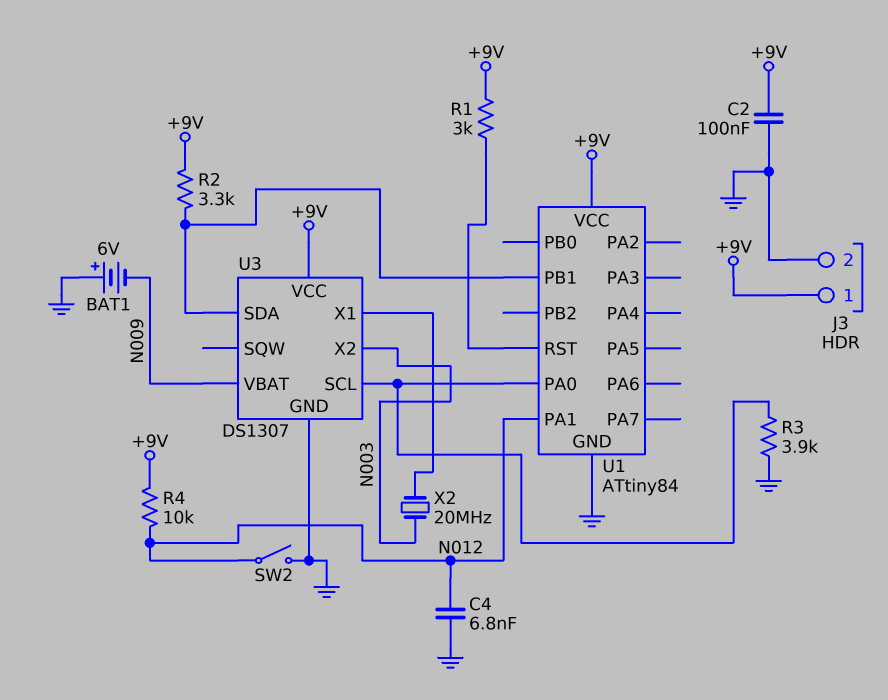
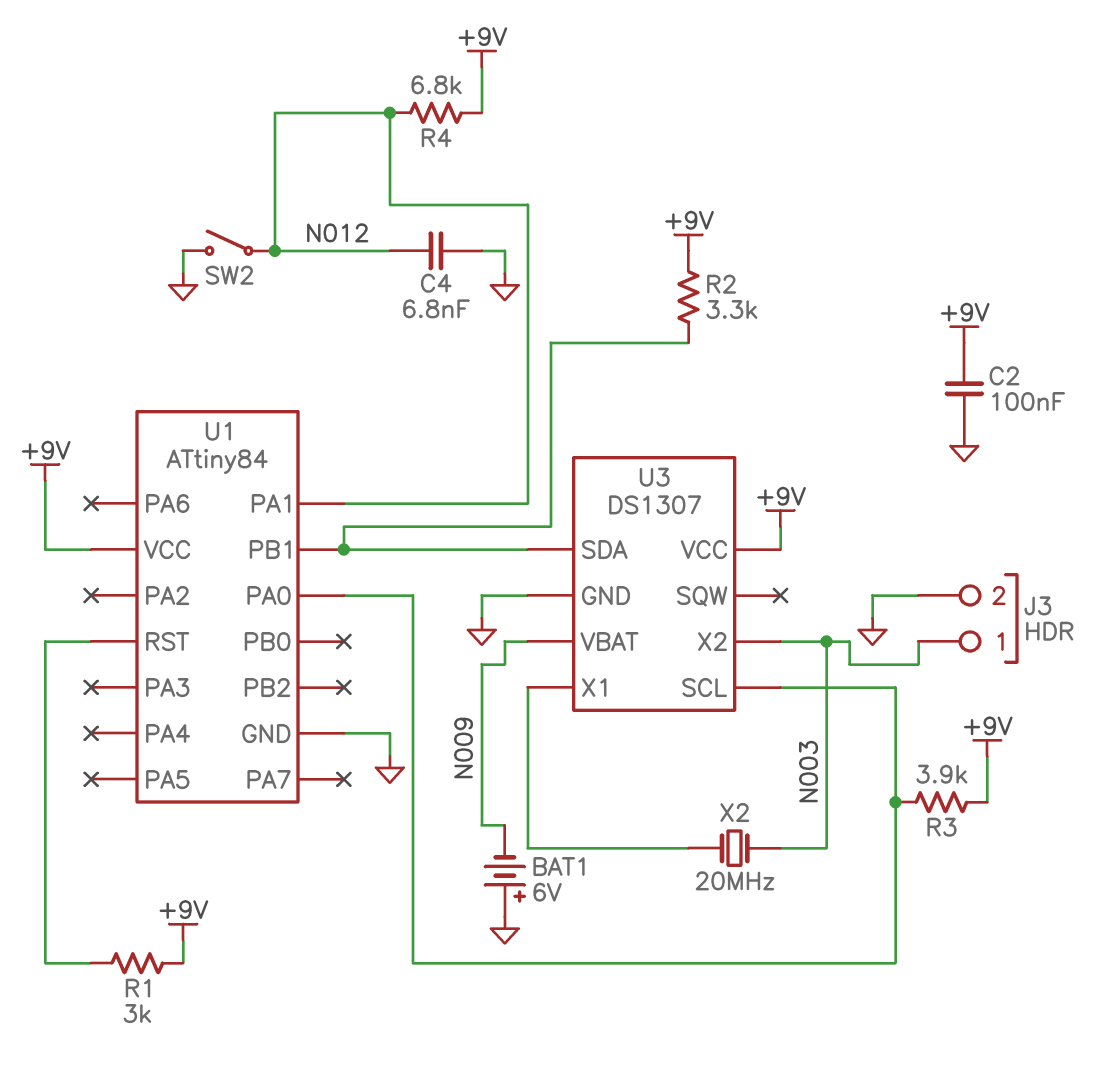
J3 pin 1: +9V -> N003
R3: 3.9k (GND, U1/PA0) -> 3.9k (+9V, U1/PA0)
R4: 10k (+9V, N012) -> 6.8k (+9V, N012)

